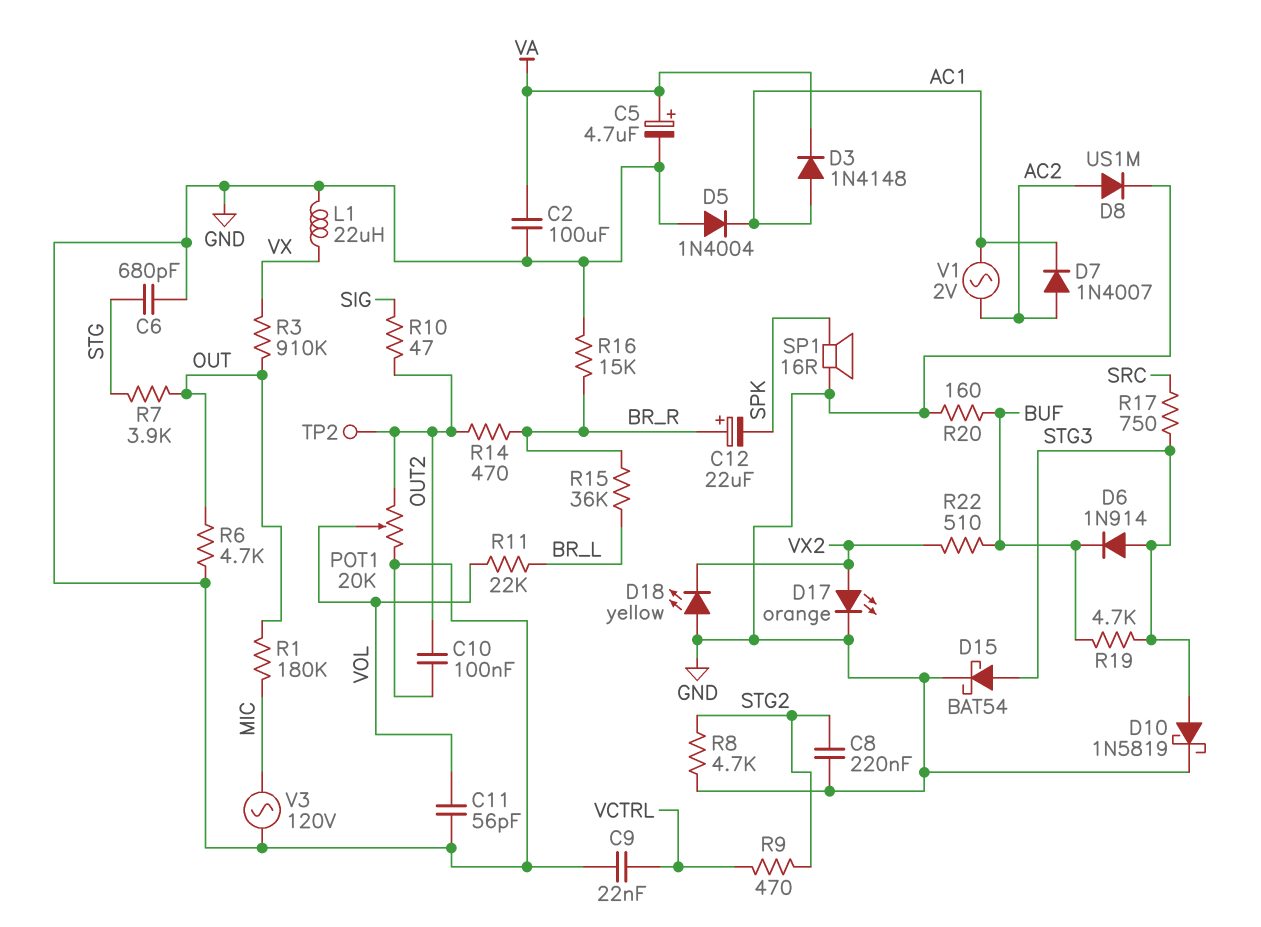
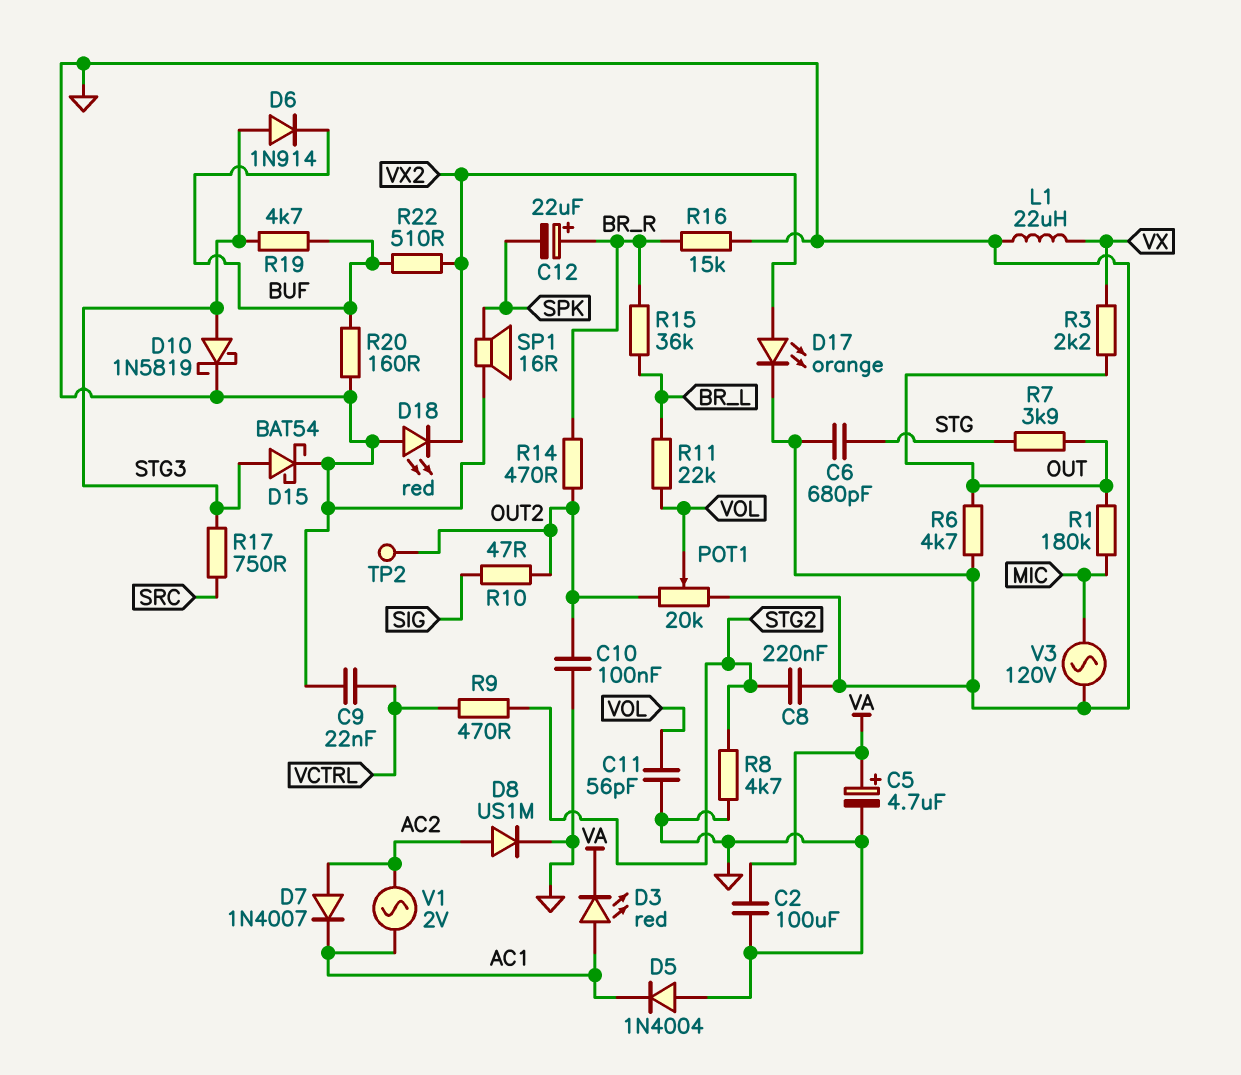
D3: diode 1N4148 (A AC1, K VA) -> LED red (A AC1, K VA)
D18: LED yellow (A GND, K VX2) -> LED red (A GND, K VX2)
R3: 910k (OUT, VX) -> 2.2k (OUT, VX)

